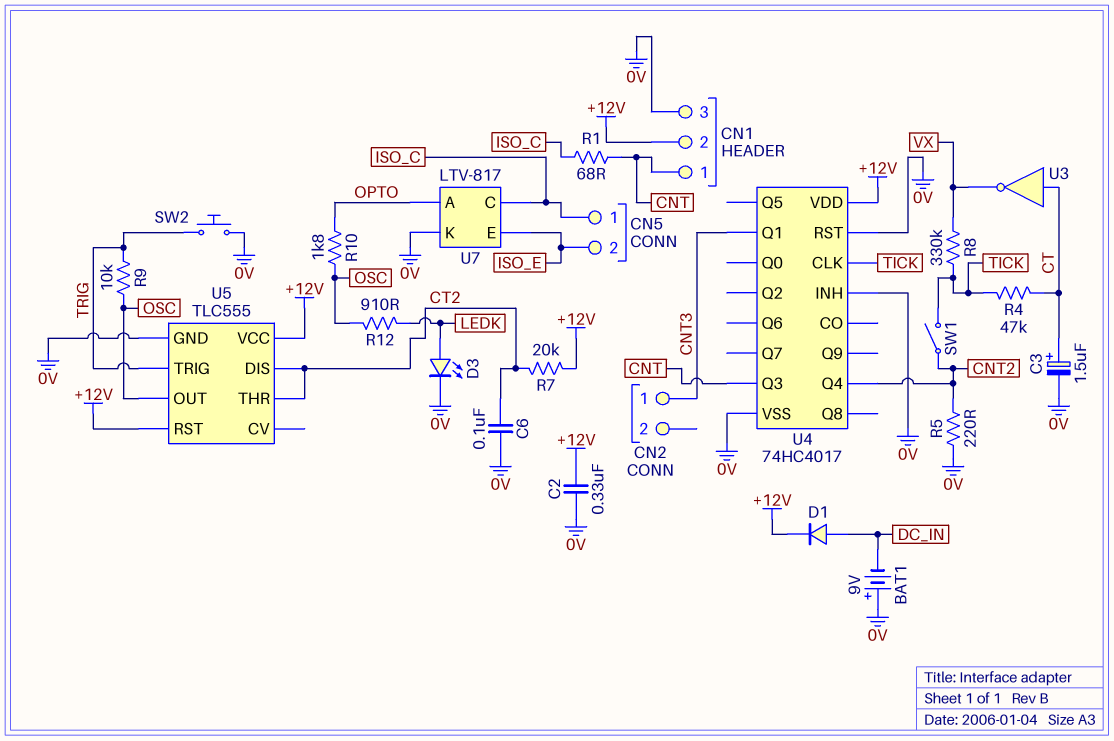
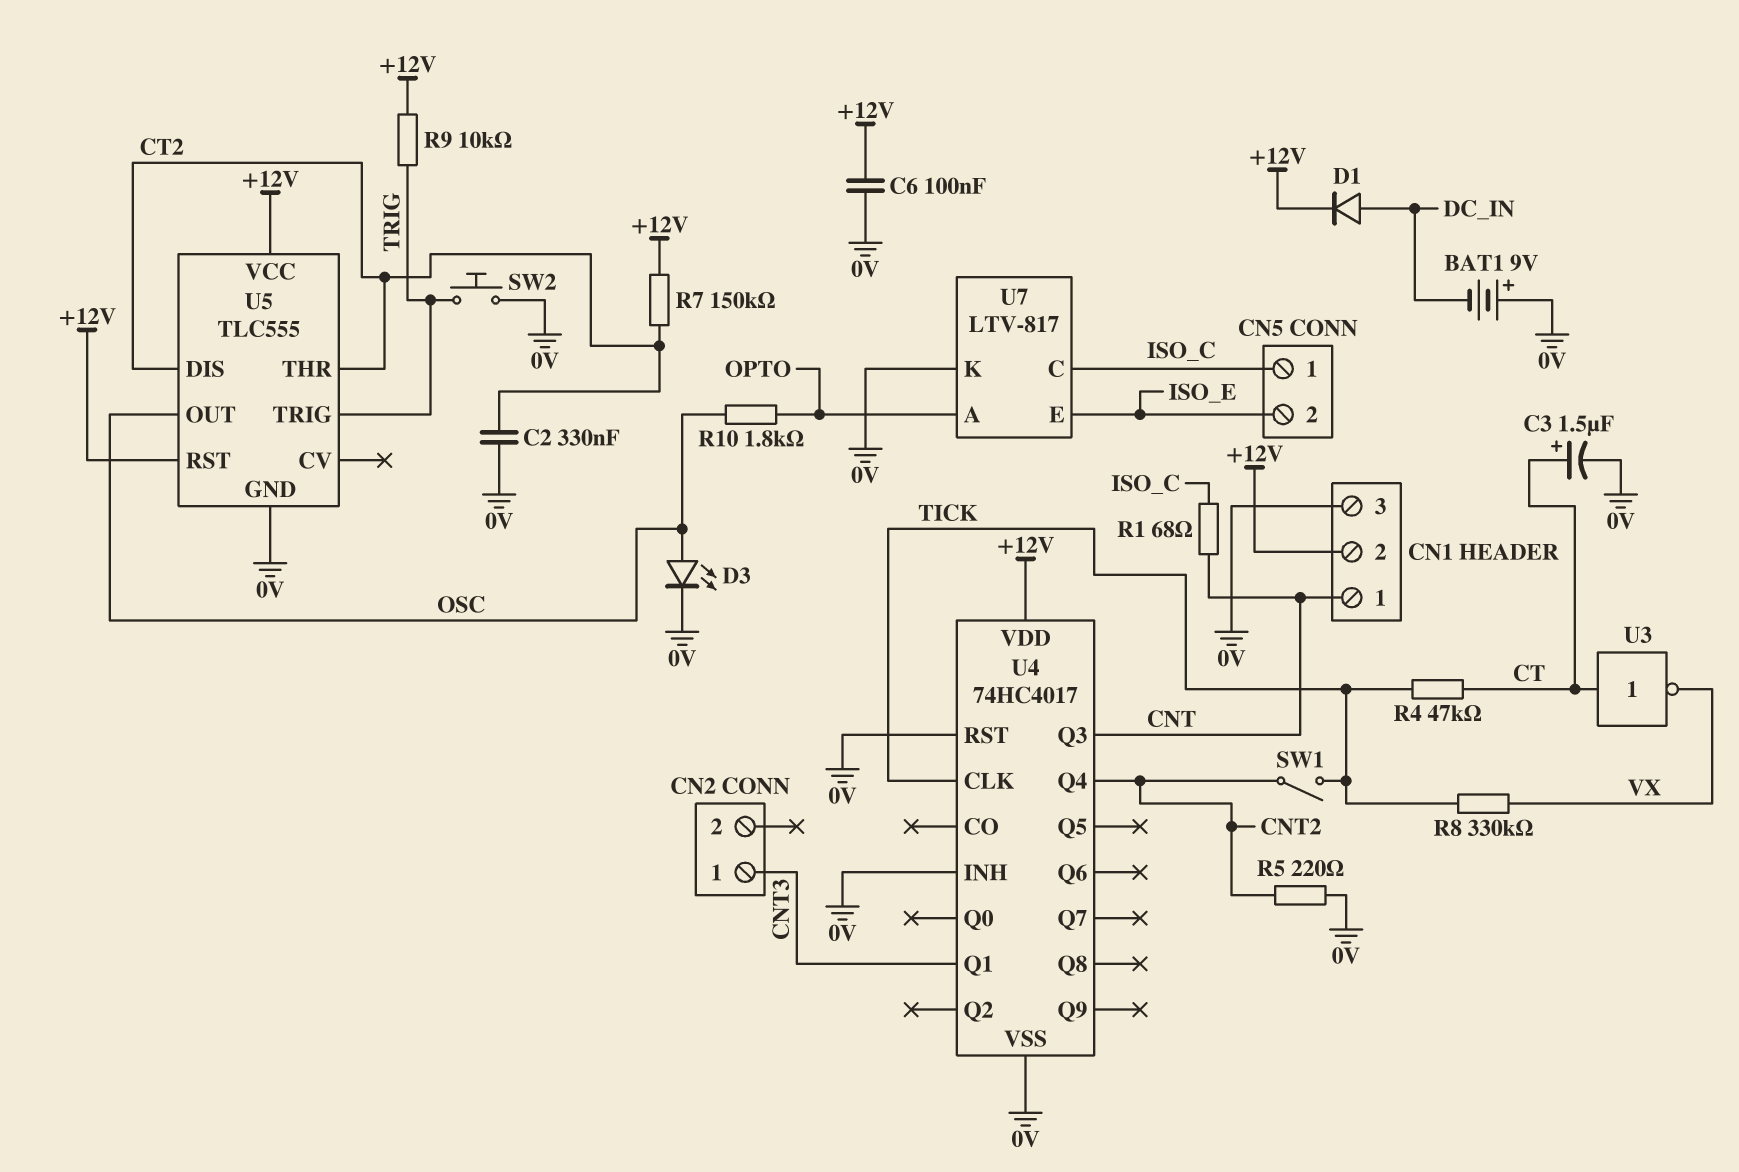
C2: 330nF (+12V, 0V) -> 330nF (0V, CT2)
C6: 100nF (0V, CT2) -> 100nF (+12V, 0V)
D3: LED (A LEDK, K 0V) -> LED (A OSC, K 0V)
R7: 20k (+12V, CT2) -> 150k (+12V, CT2)
R9: 10k (OSC, TRIG) -> 10k (+12V, TRIG)
R12: 910 (LEDK, OSC) -> none

